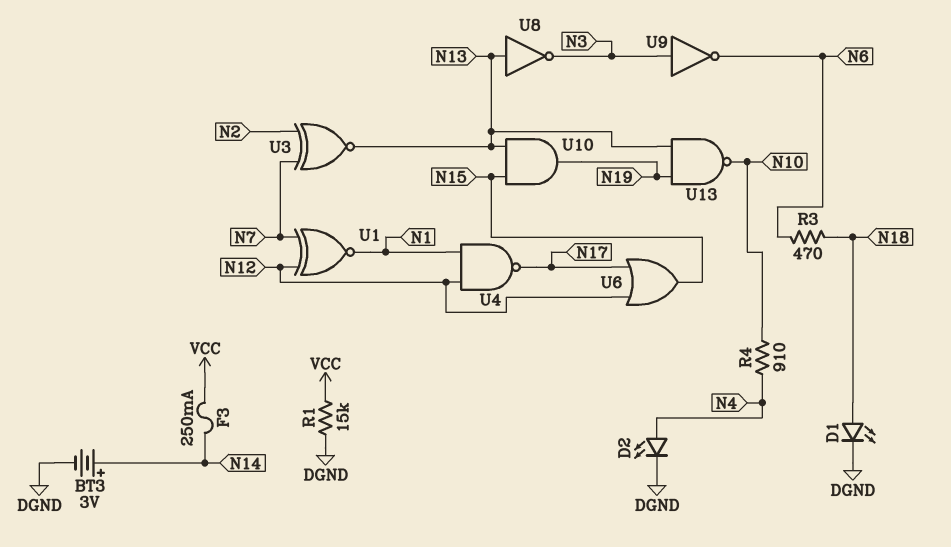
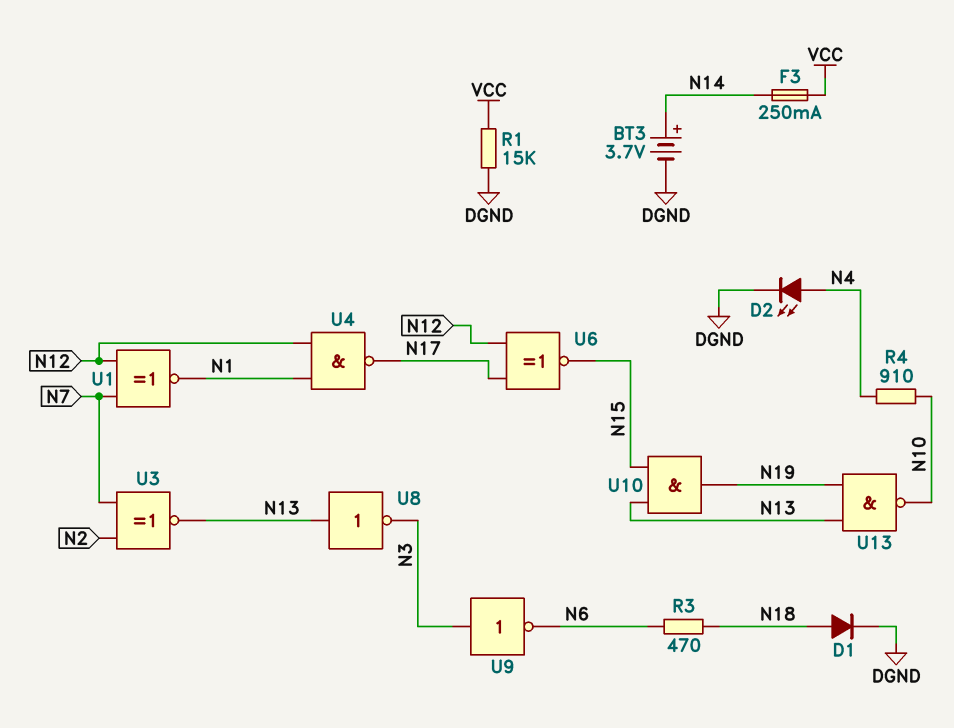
BT3: 3V (plus N14, minus DGND) -> 3.7V (plus N14, minus DGND)
D1: LED (A N18, K DGND) -> diode (A N18, K DGND)
U6: OR (in N12, in N17, out N15) -> XNOR (in N12, in N17, out N15)

